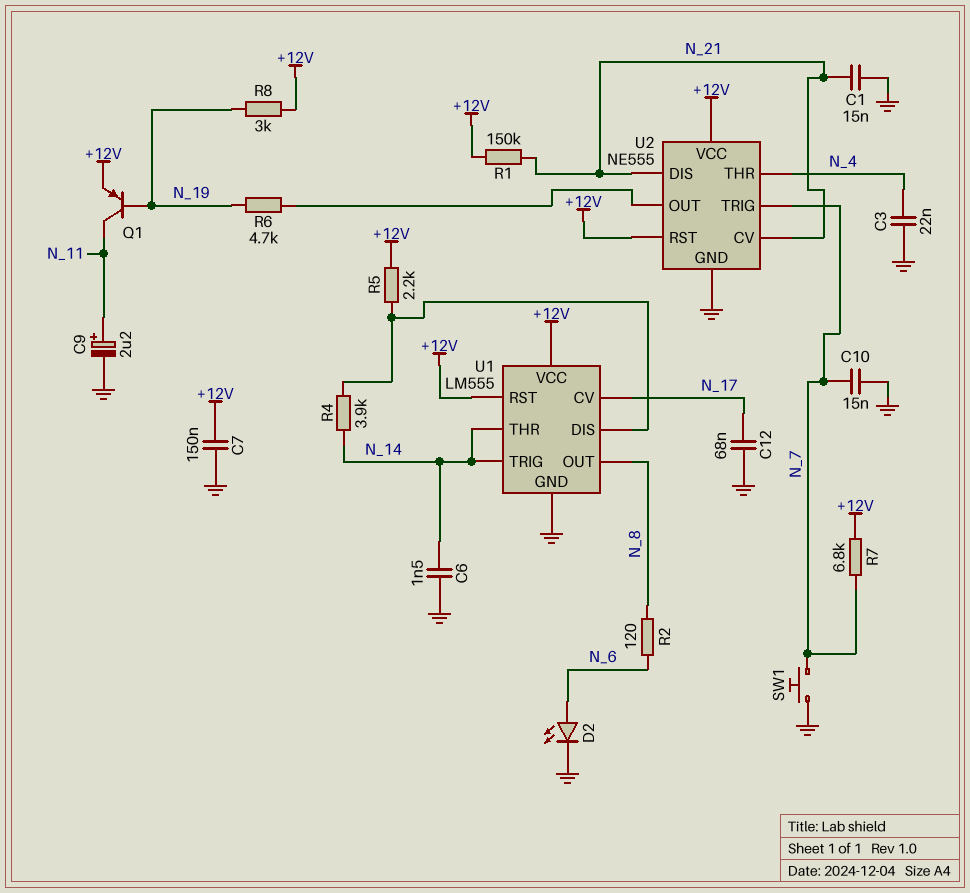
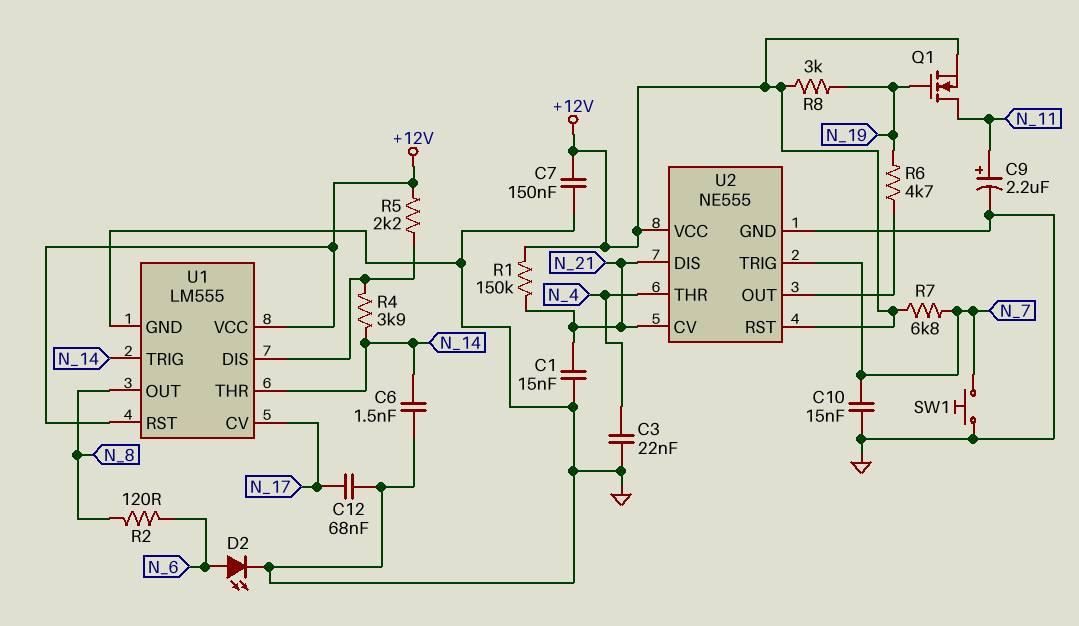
Q1: PNP (B N_19, C N_11, E +12V) -> NMOS (G N_19, D N_11, S +12V)

